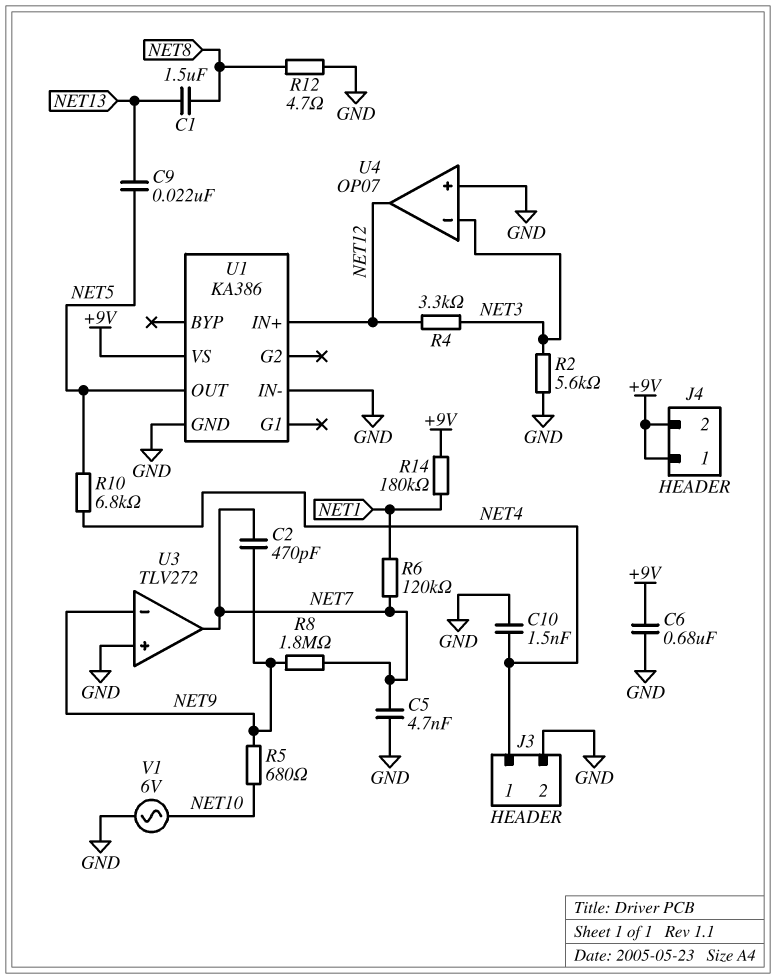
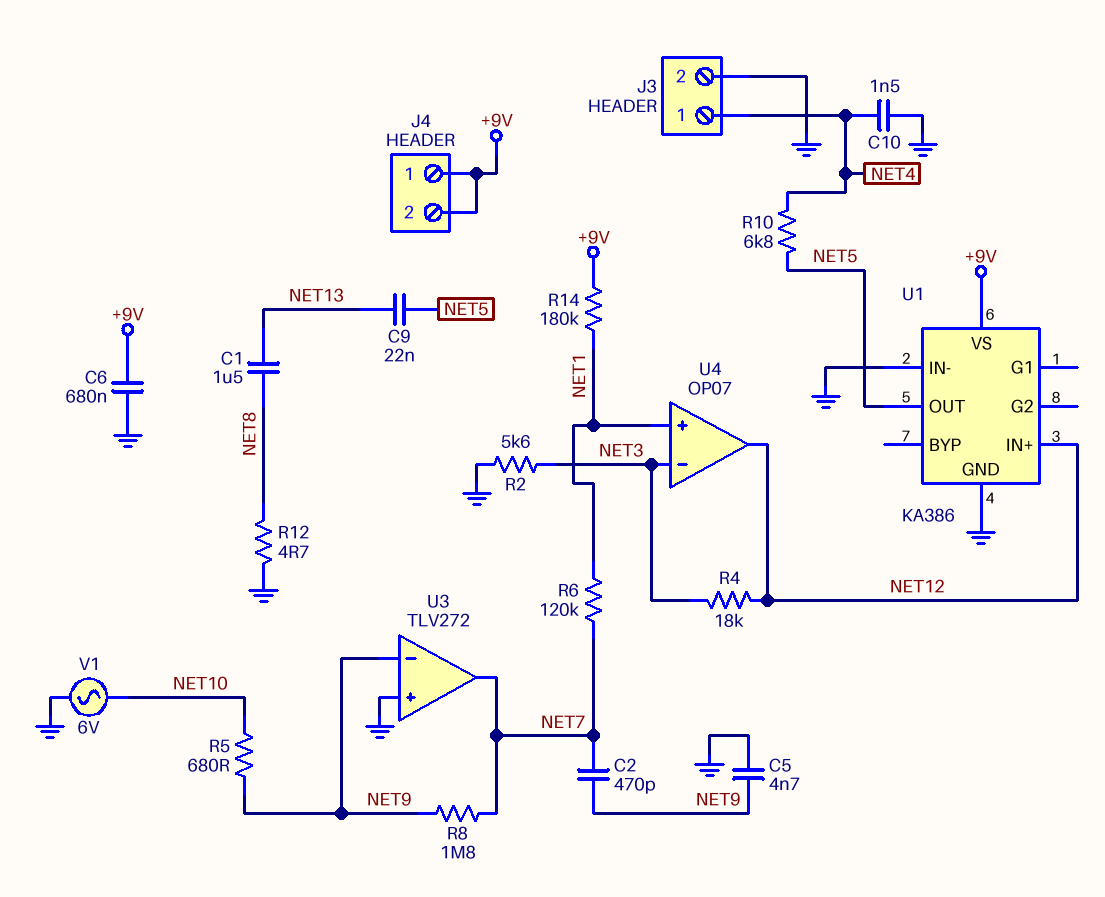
C5: 4.7nF (GND, NET7) -> 4.7nF (GND, NET9)
R4: 3.3k (NET3, NET12) -> 18k (NET3, NET12)
U4 pin in+: GND -> NET1

